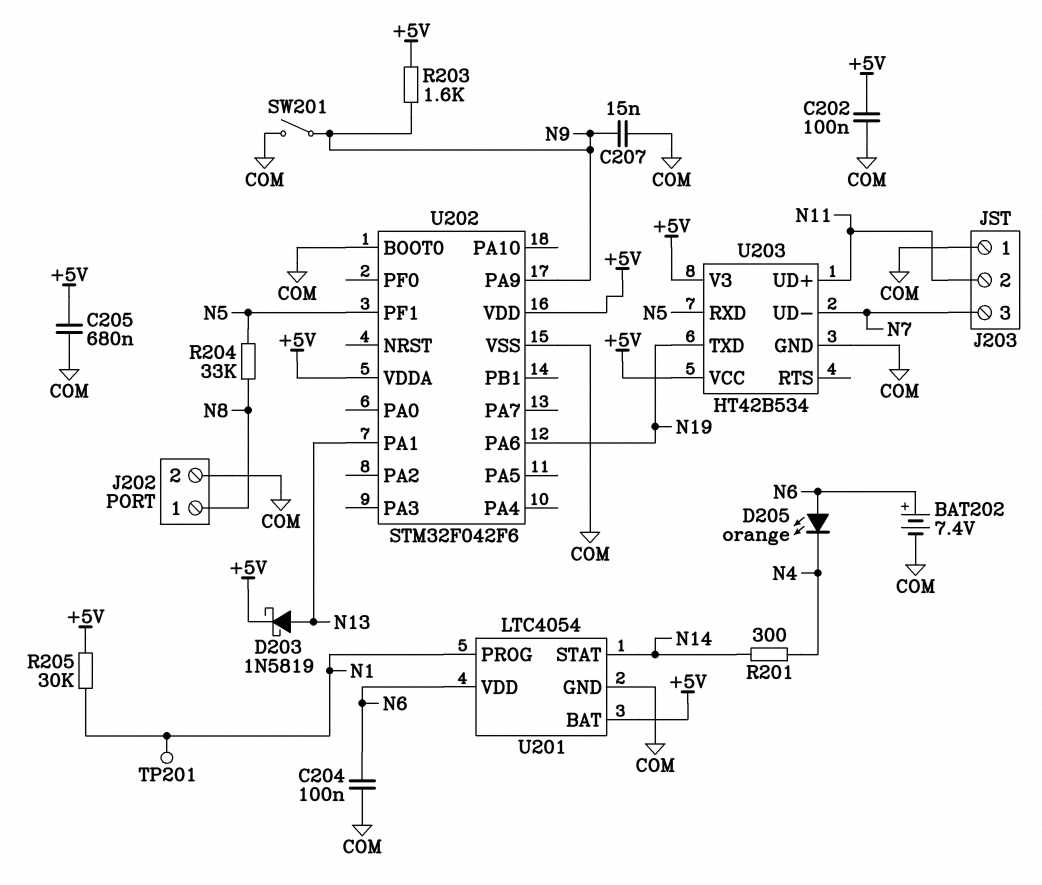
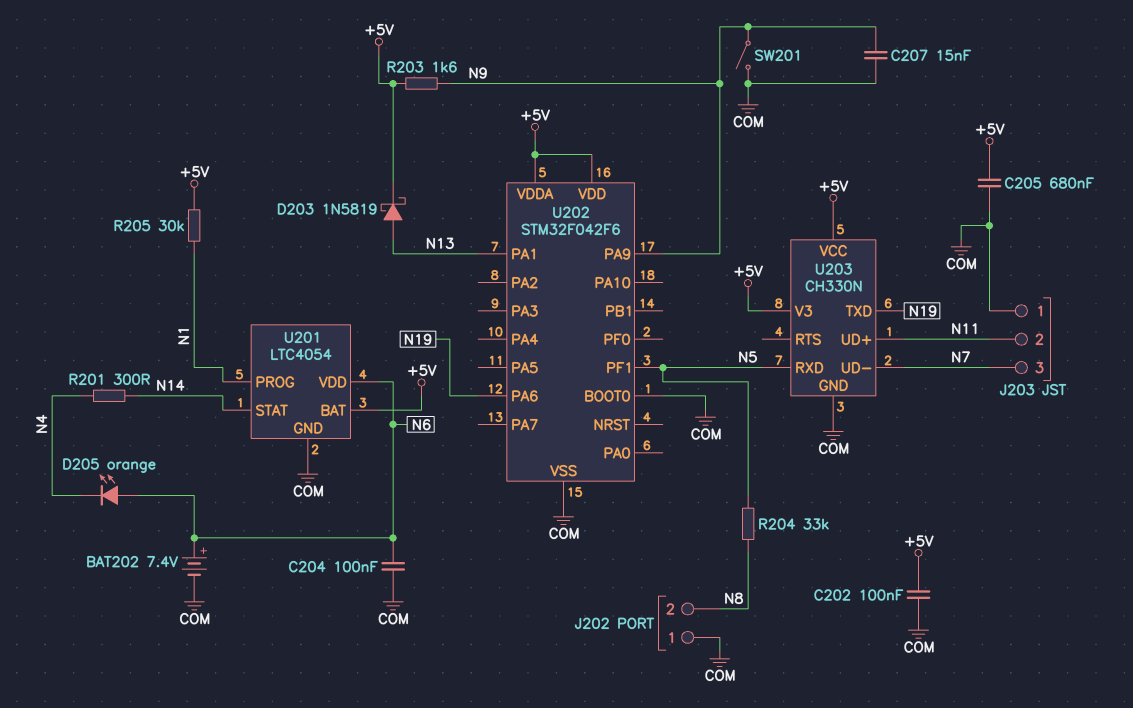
J202 pin 1: N8 -> COM
J202 pin 2: COM -> N8
TP201: test point (N1) -> none
U203: HT42B534 -> CH330N

